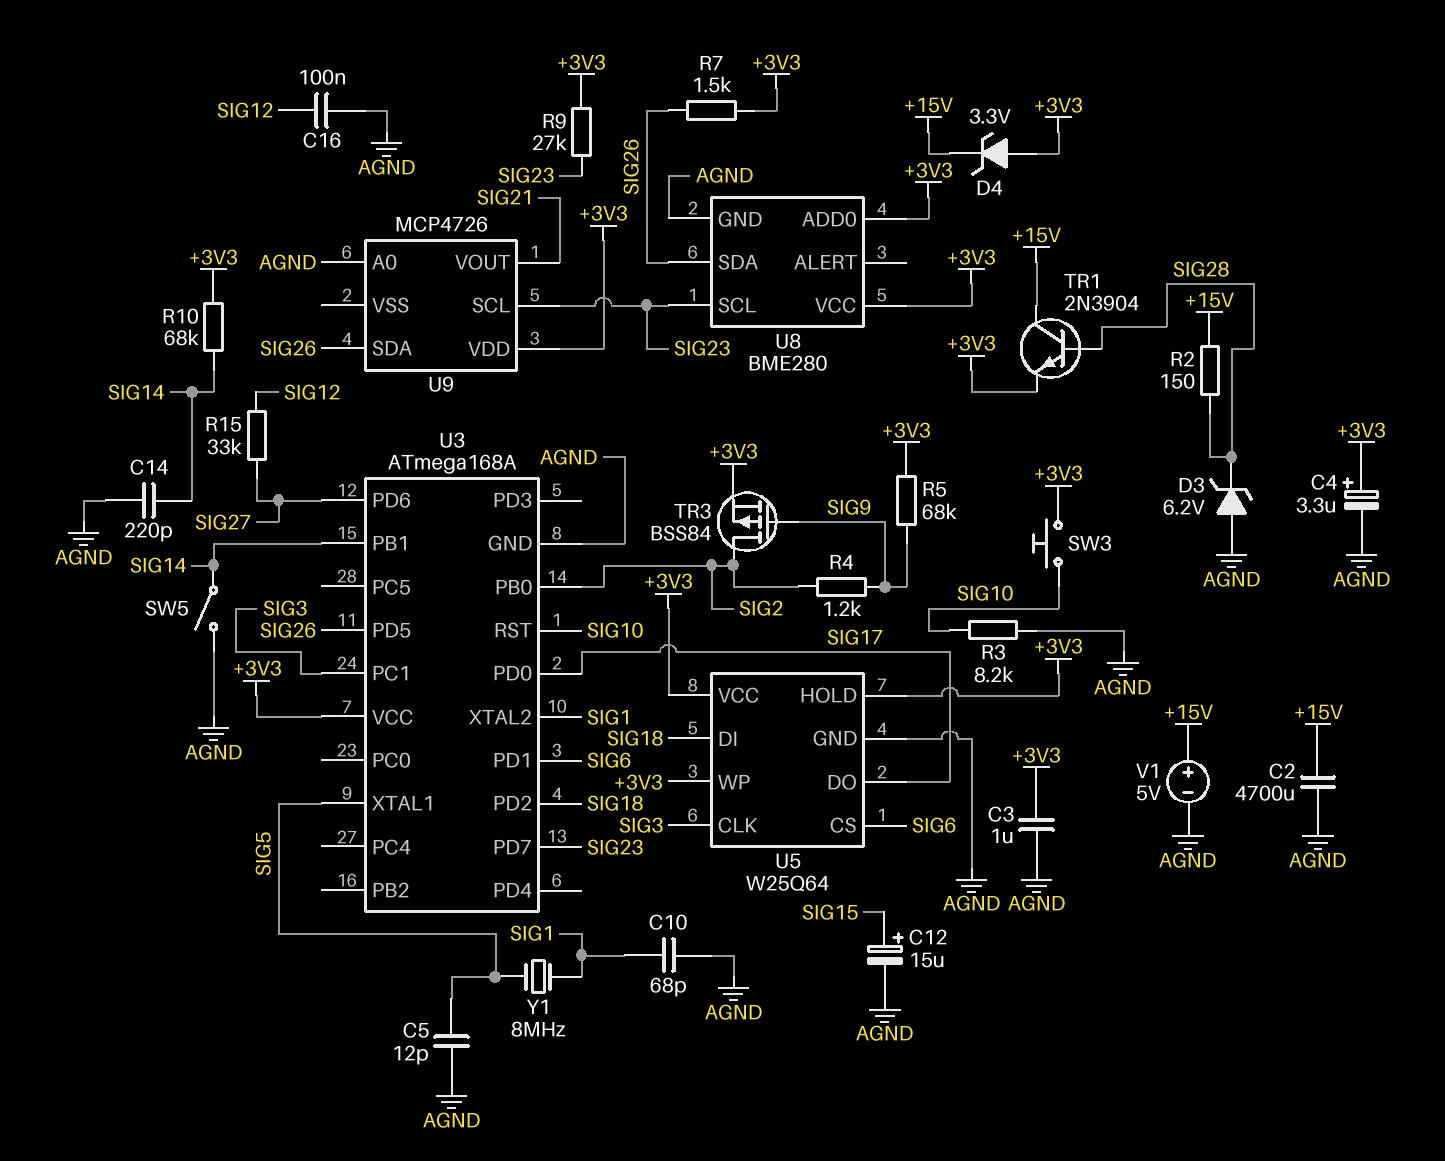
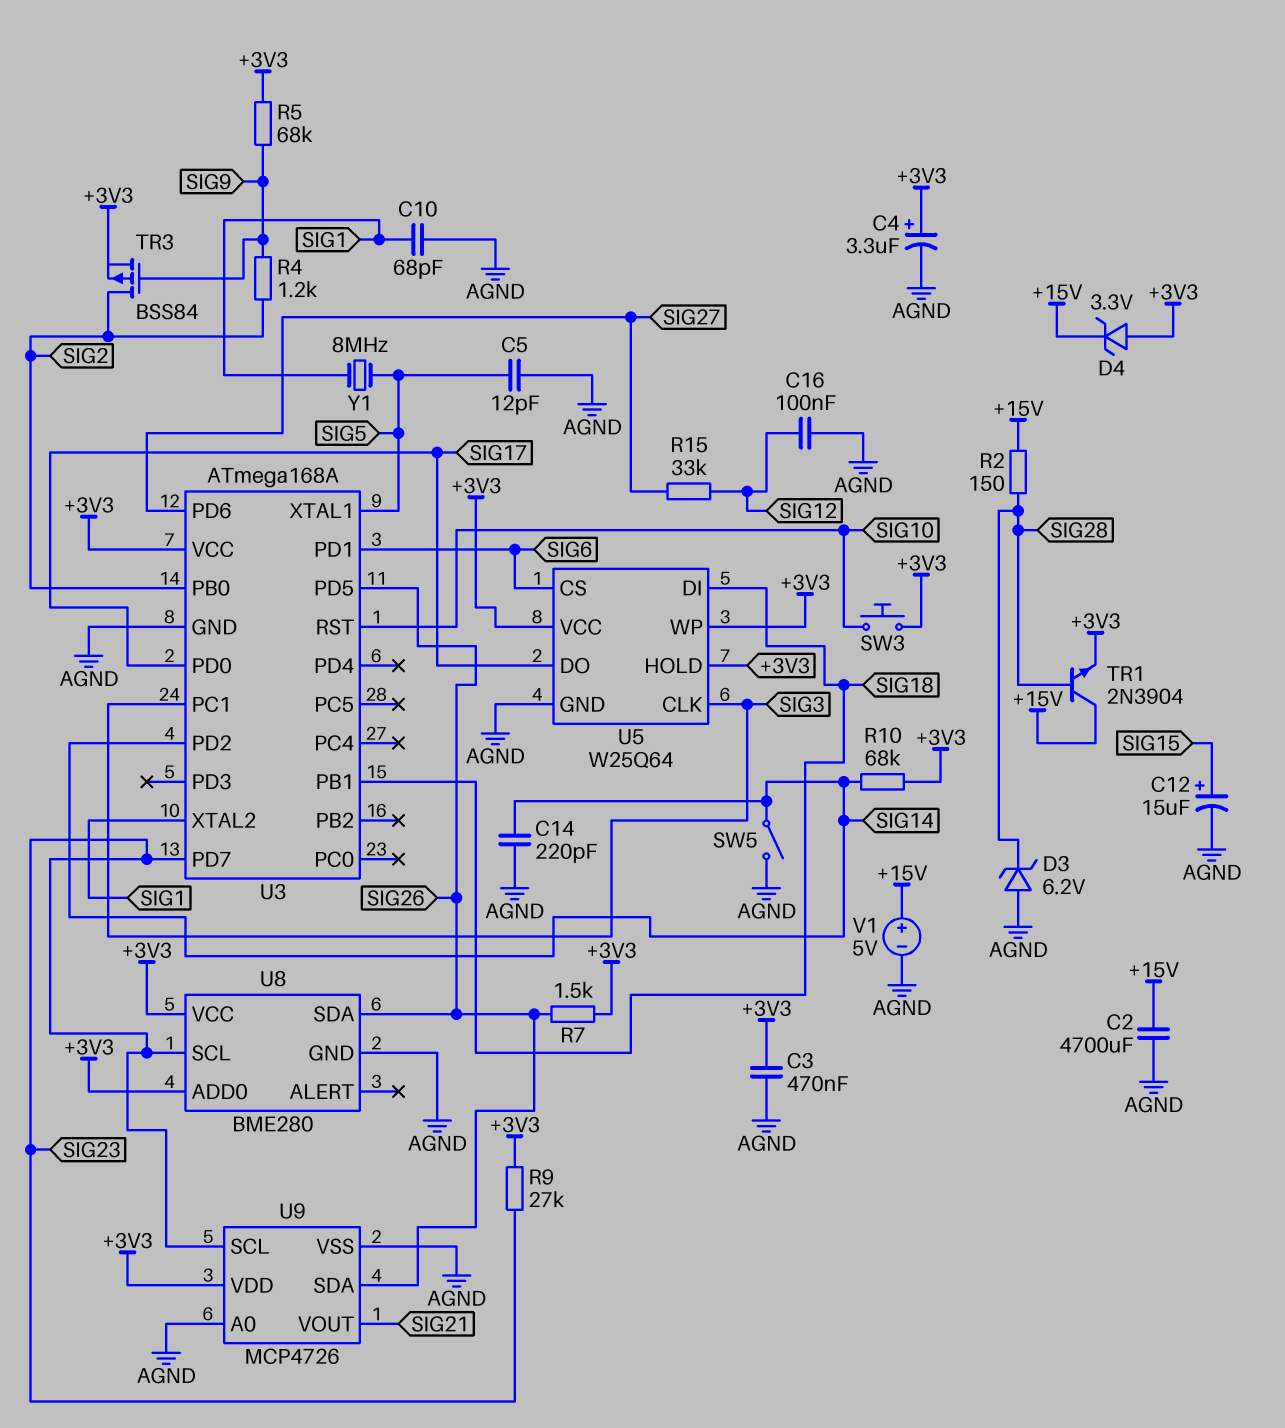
C3: 1uF (+3V3, AGND) -> 470nF (+3V3, AGND)
R3: 8.2k (AGND, SIG10) -> none
U3 pin PB1: SIG14 -> SIG18
U3 pin PD2: SIG18 -> SIG14
U9 pin VSS: none -> AGND

